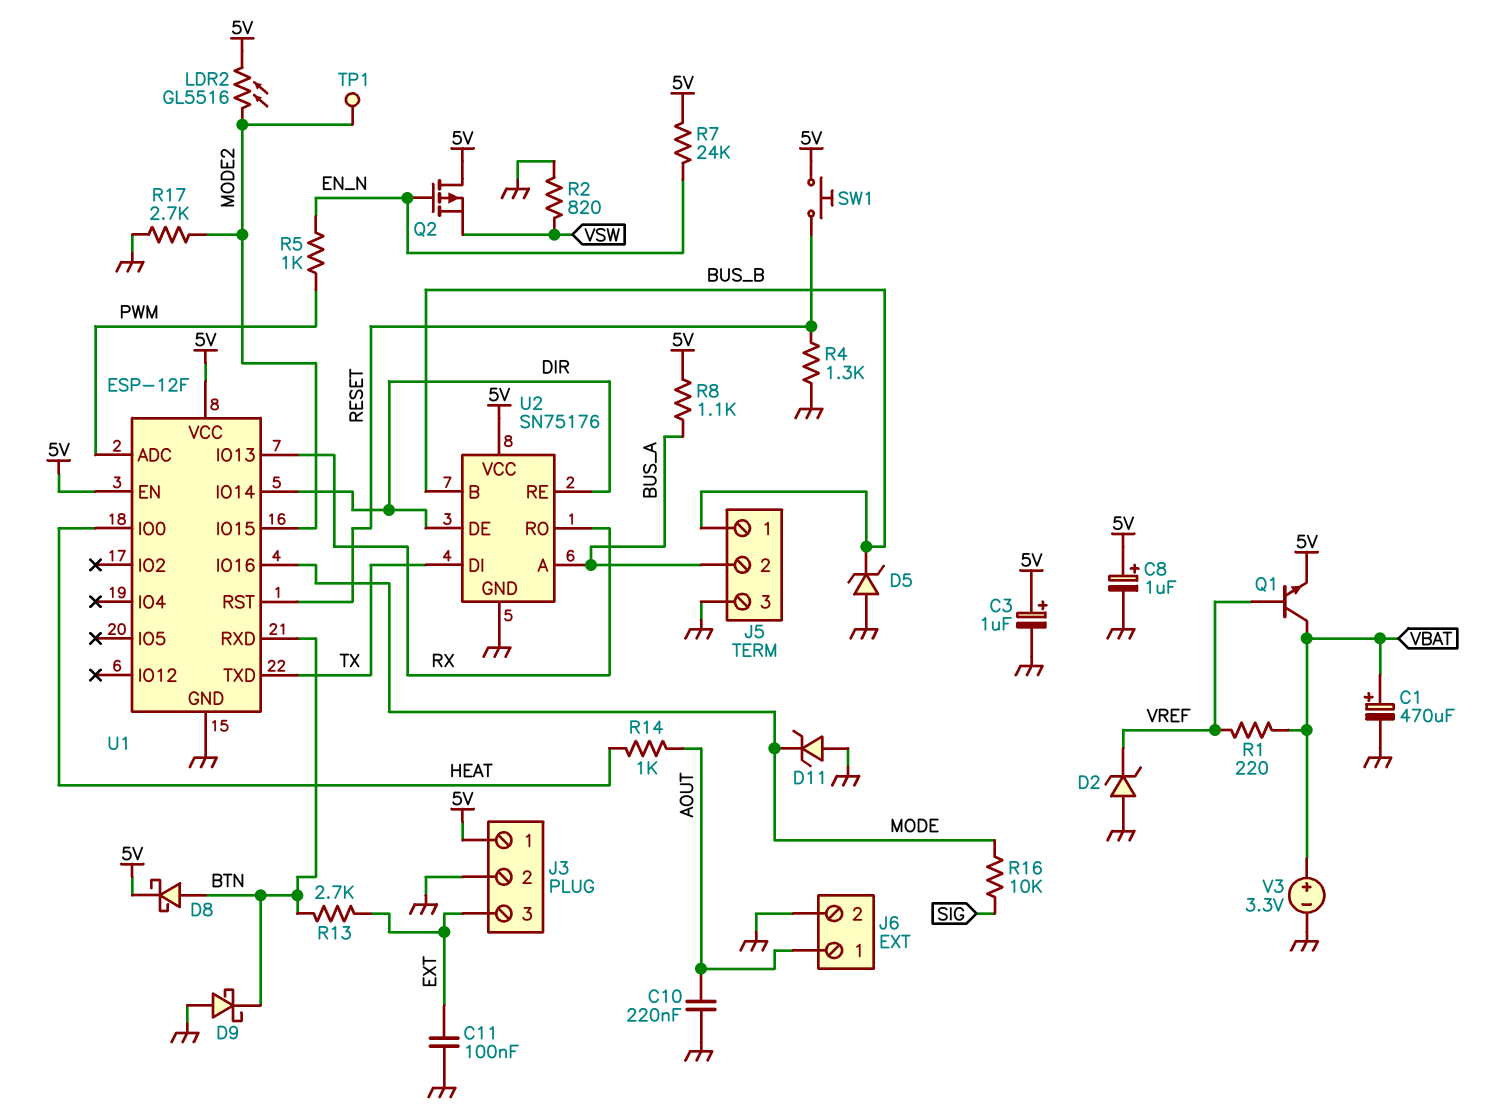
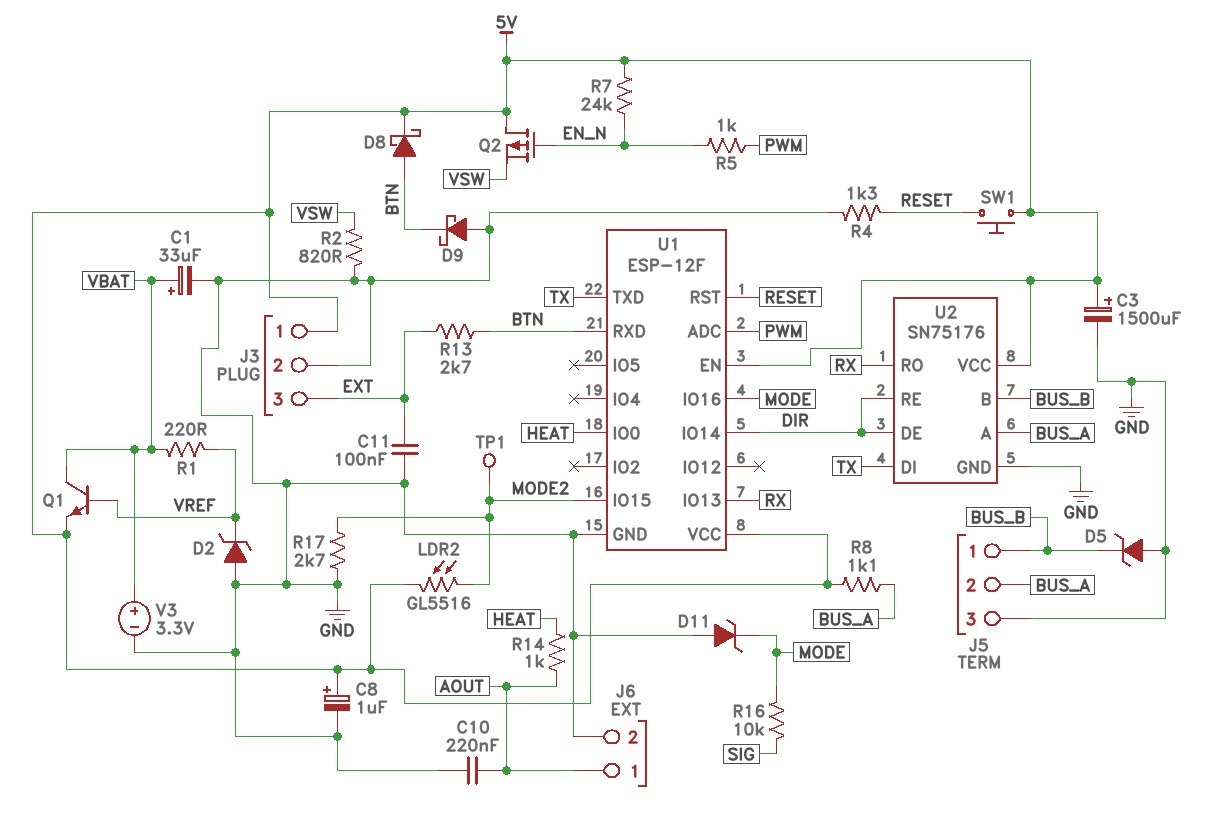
C1: 470uF (plus VBAT, minus GND) -> 33uF (plus VBAT, minus GND)
C3: 1uF (plus 5V, minus GND) -> 1500uF (plus 5V, minus GND)

